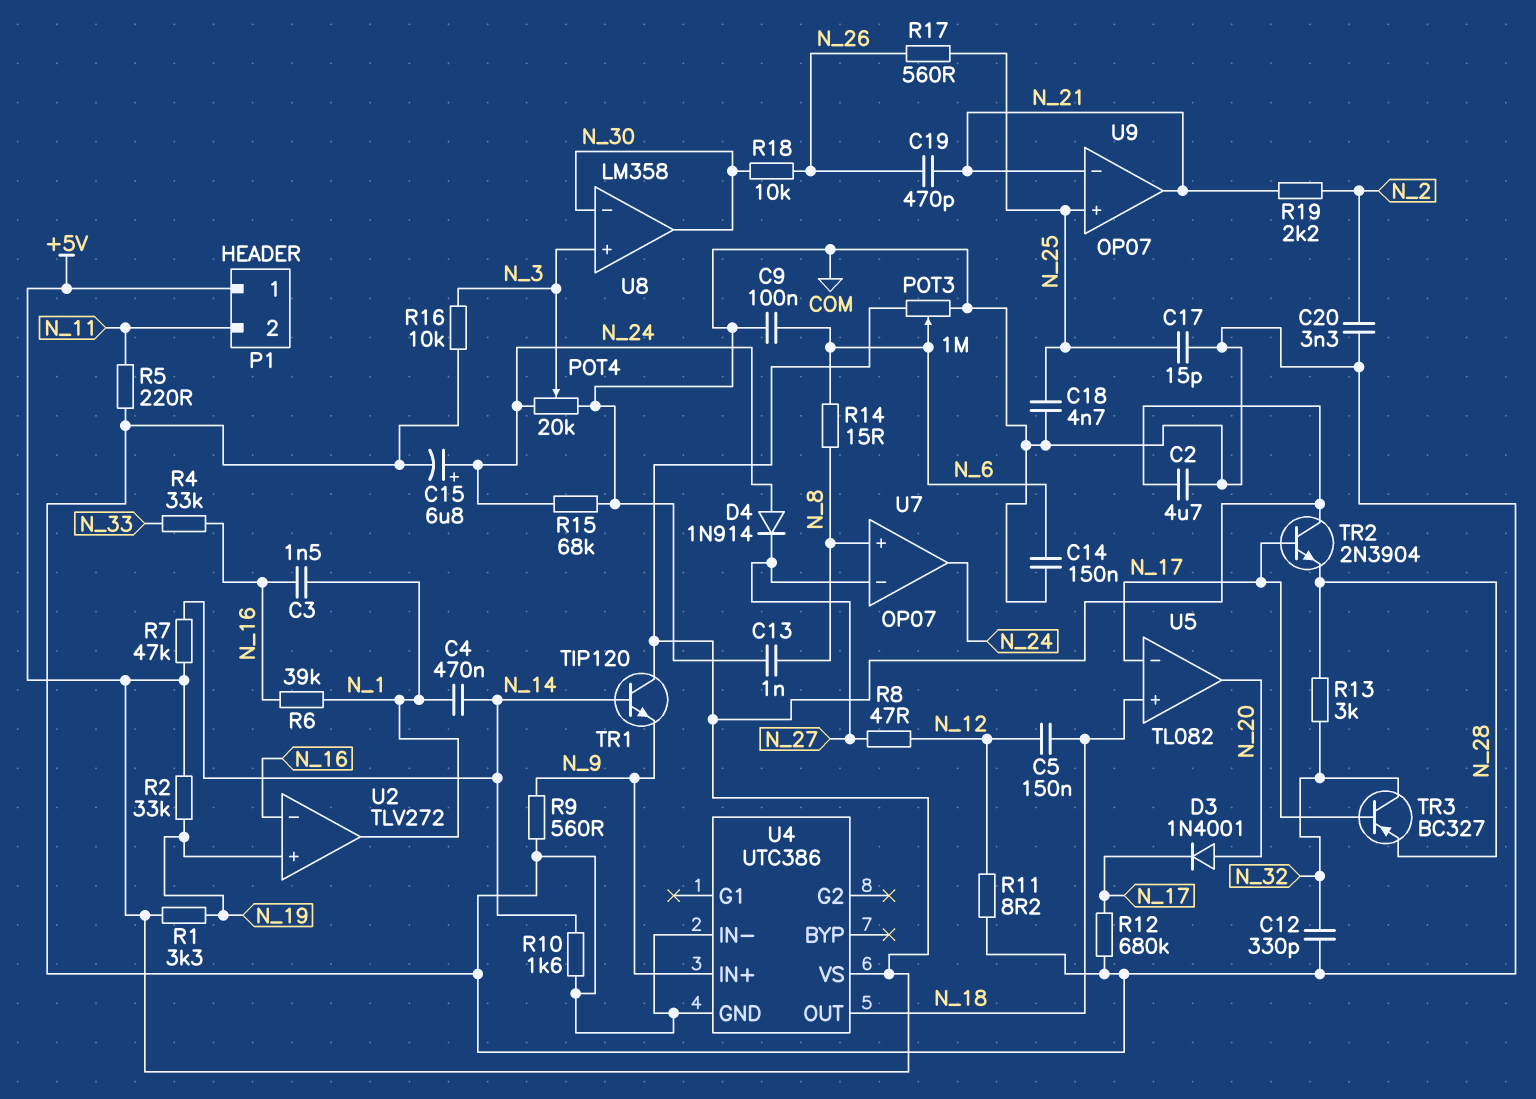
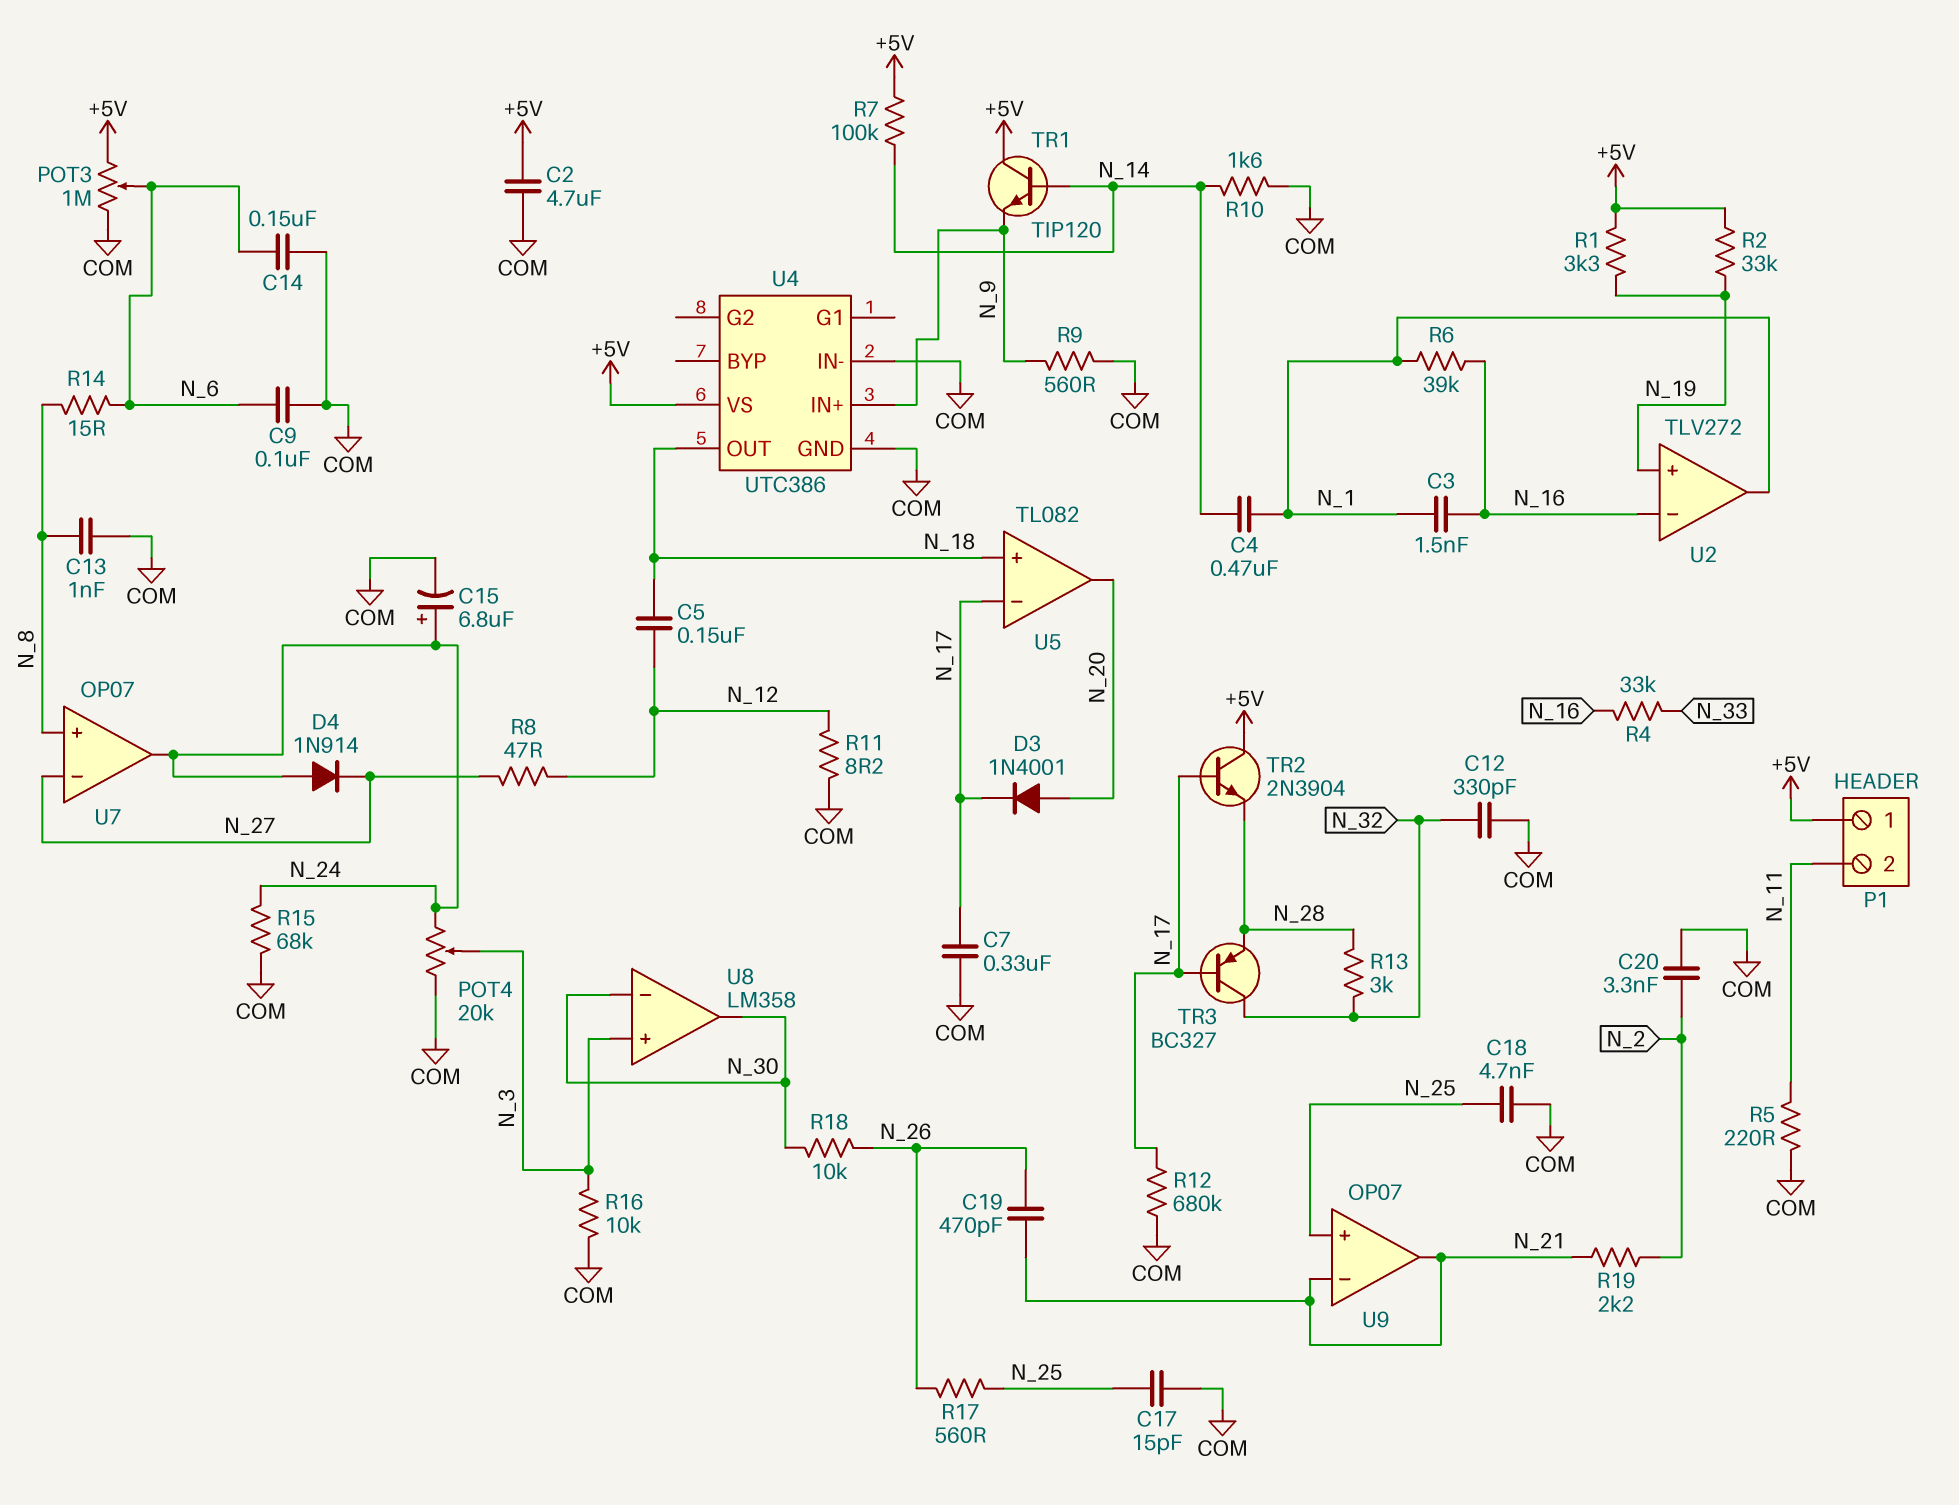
C7: none -> 330nF (COM, N_17)
R7: 47k (+5V, N_14) -> 100k (+5V, N_14)

